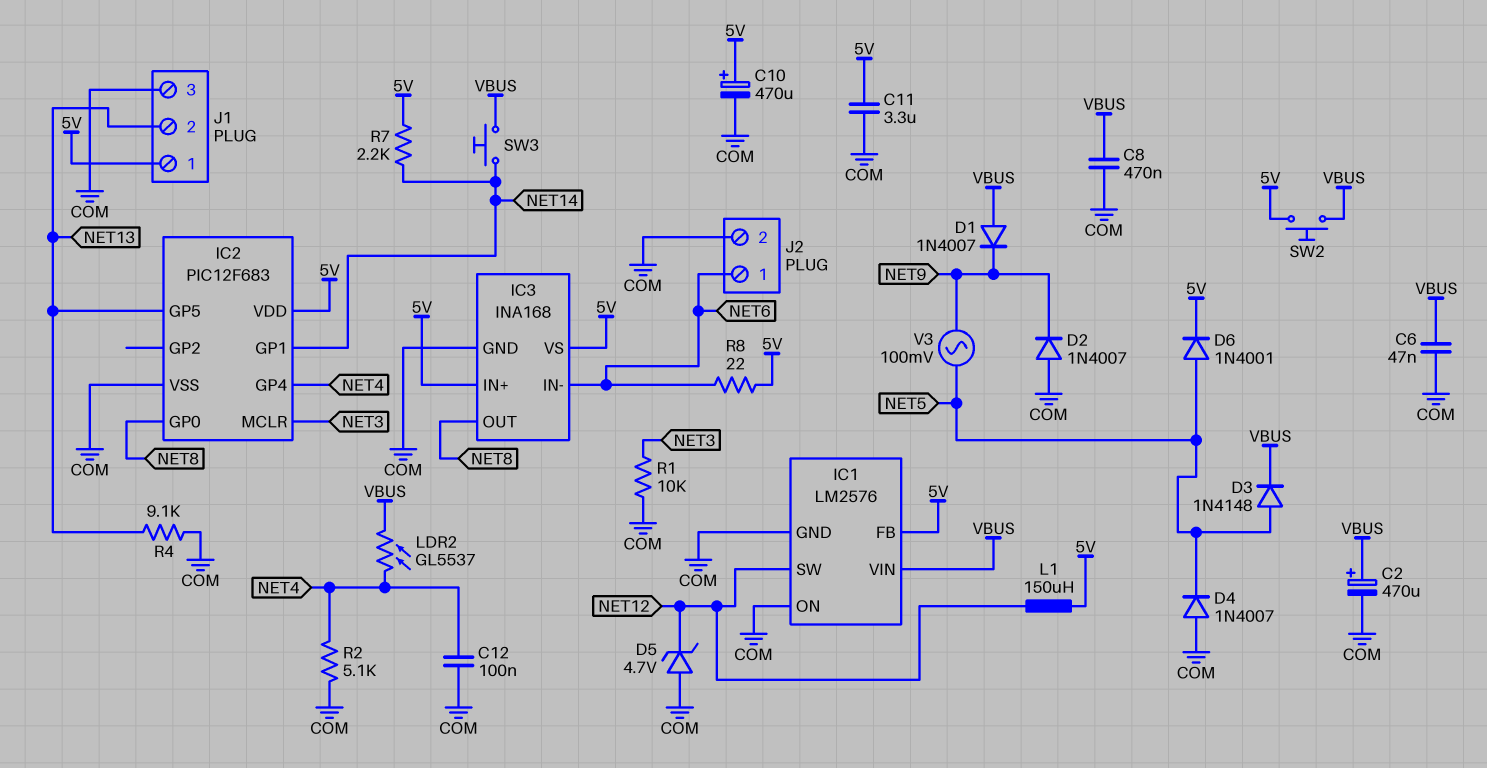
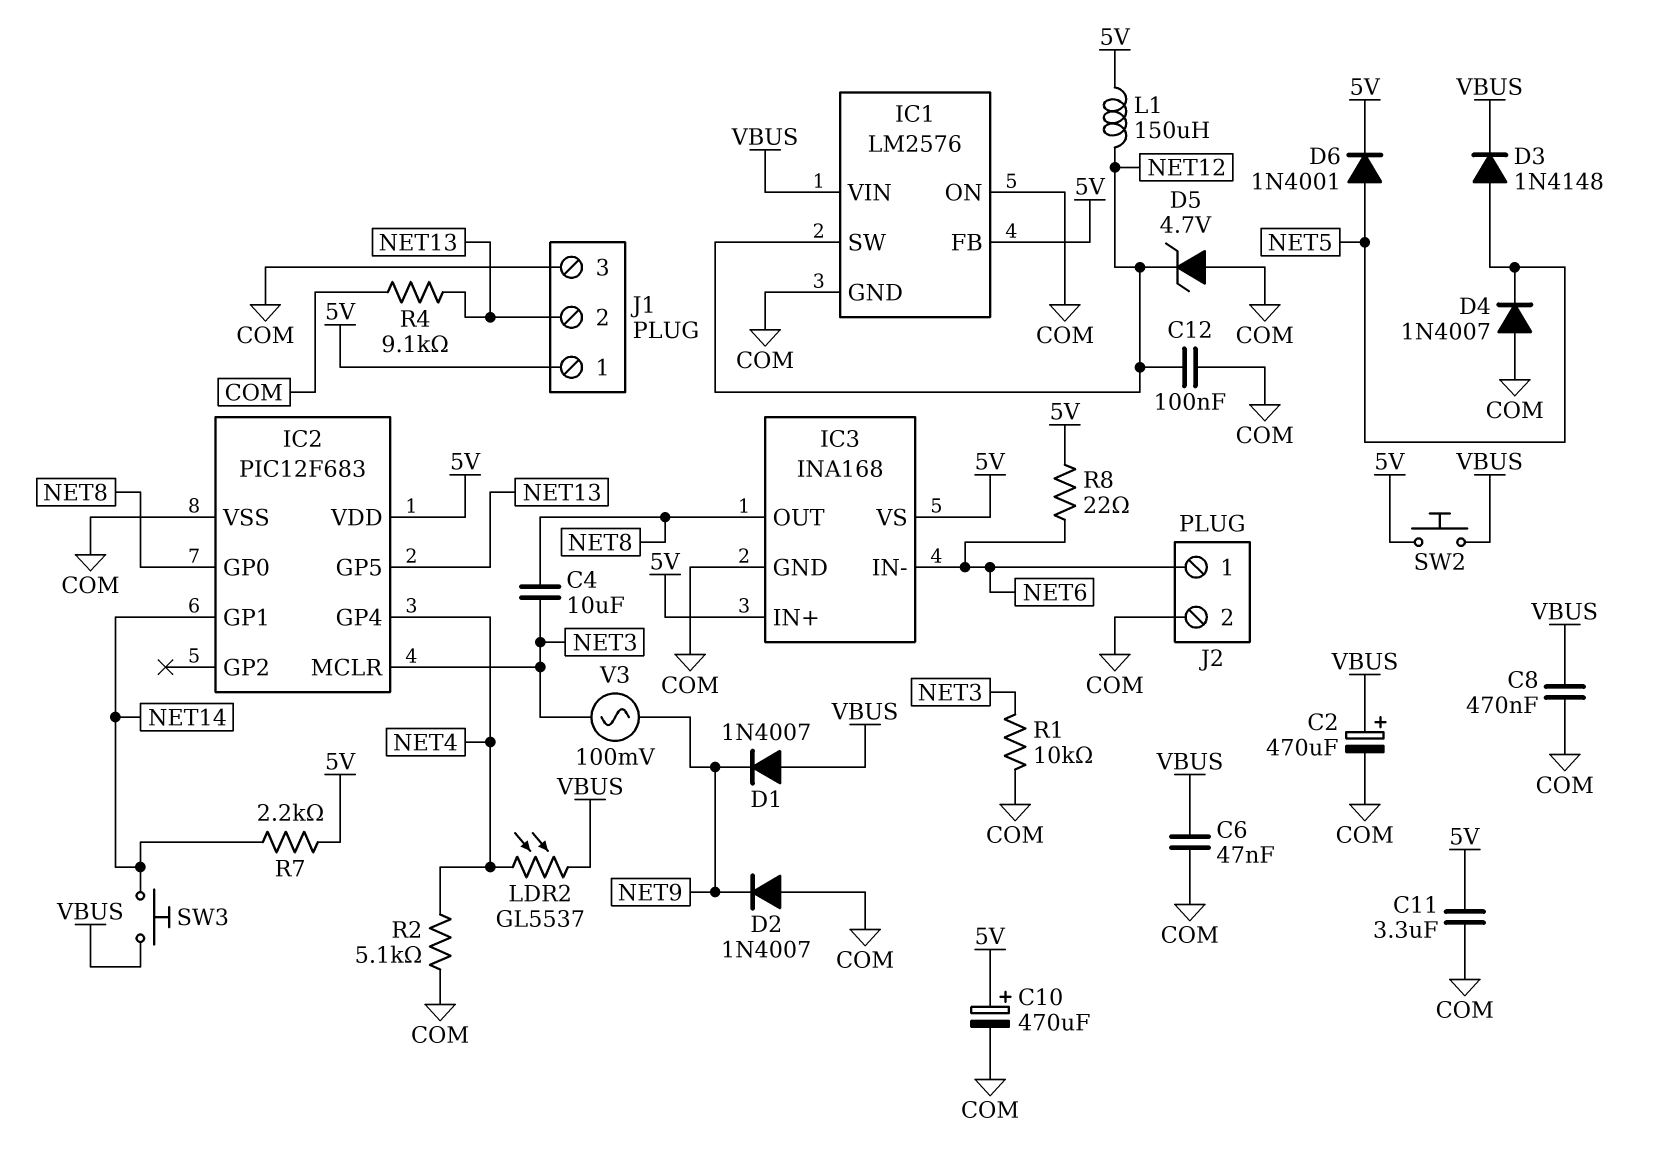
C4: none -> 10uF (NET3, NET8)
C12: 100nF (COM, NET4) -> 100nF (COM, NET12)
V3: AC 100mV (NET5, NET9) -> AC 100mV (NET3, NET9)

